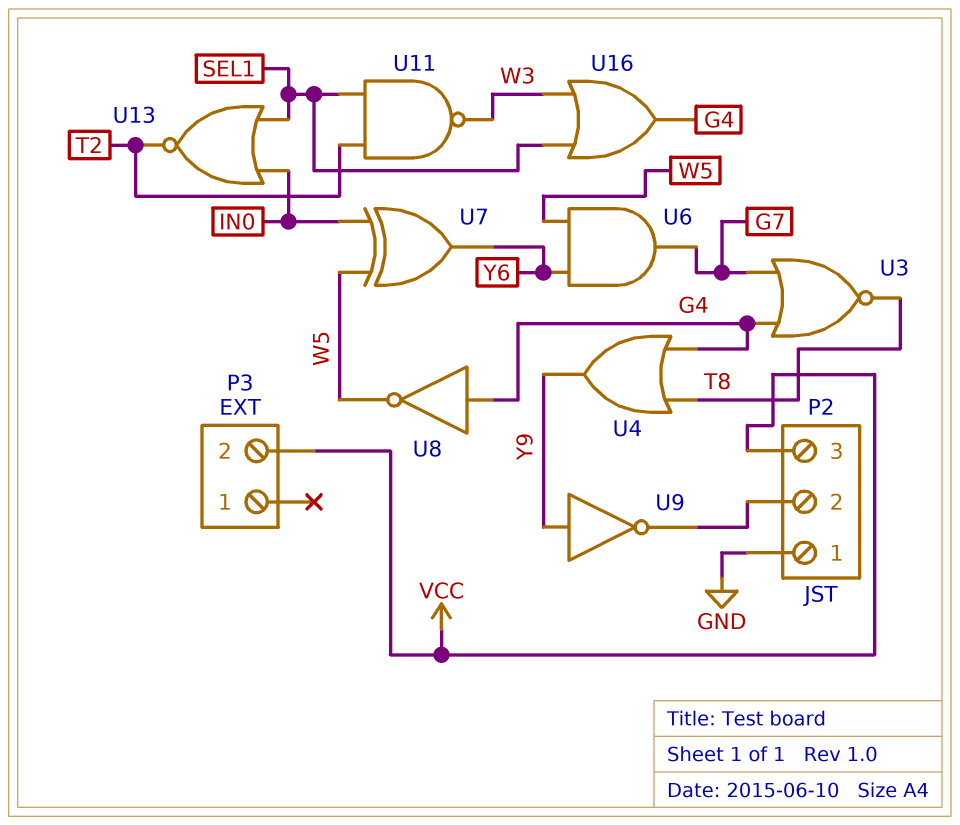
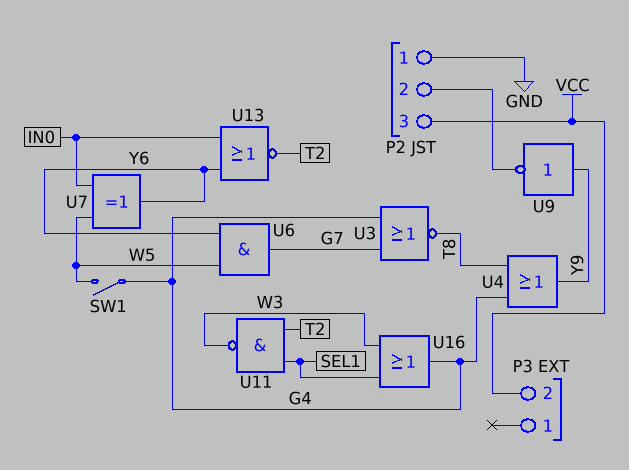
SW1: none -> switch (G4, W5)
U8: NOT (in G4, out W5) -> none
U13: NOR (in IN0, in SEL1, out T2) -> NOR (in IN0, in Y6, out T2)

